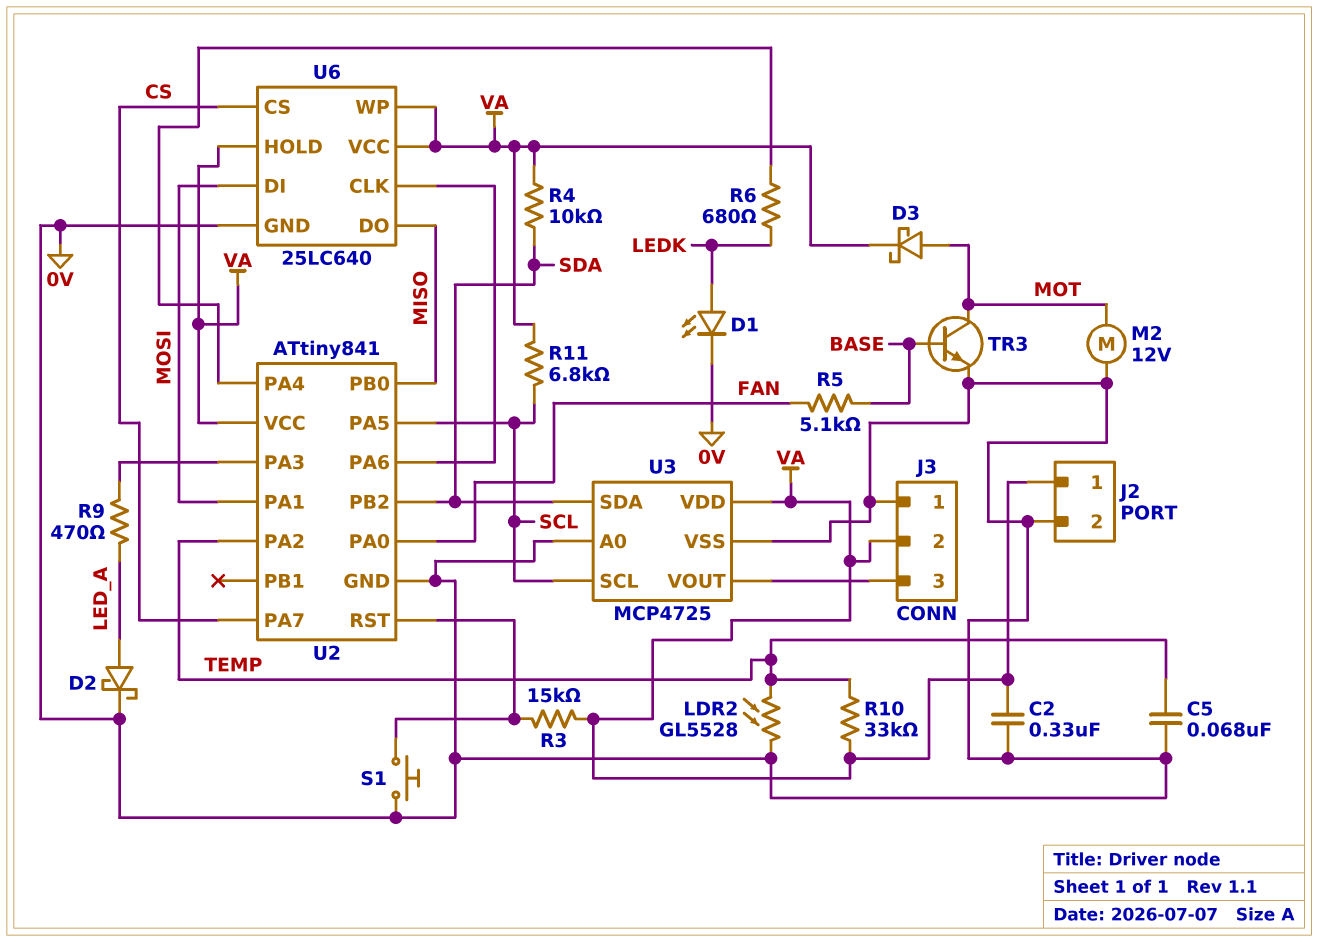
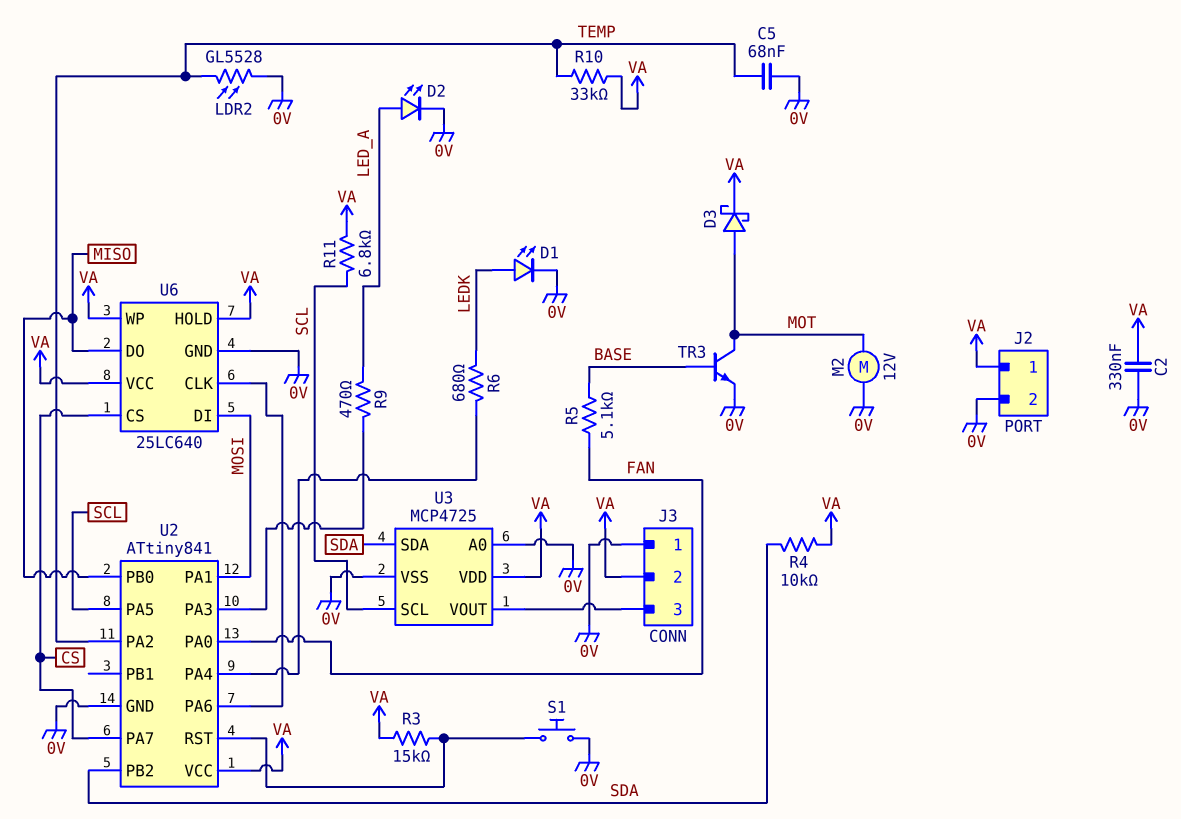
D2: schottky (A LED_A, K 0V) -> LED (A LED_A, K 0V)

